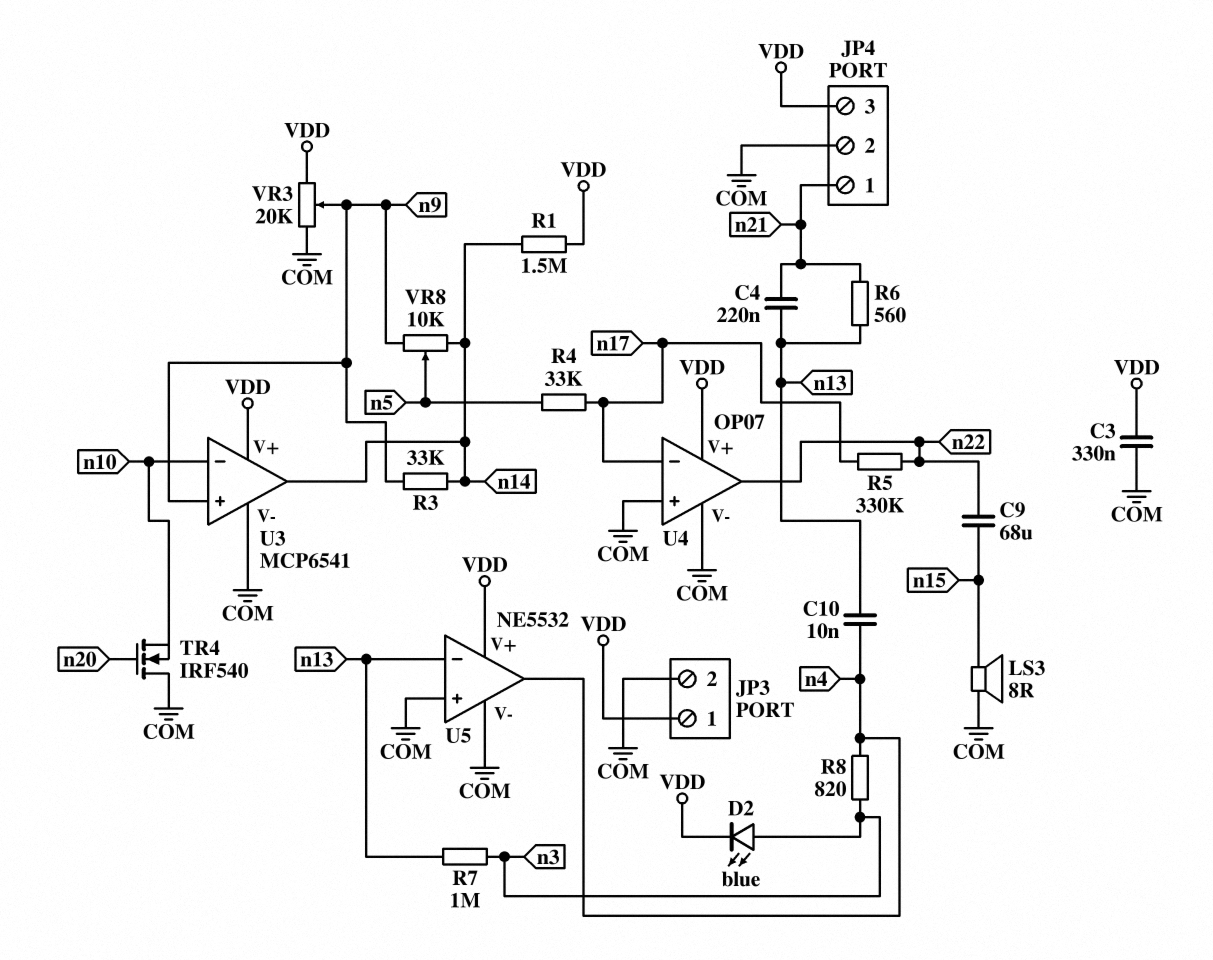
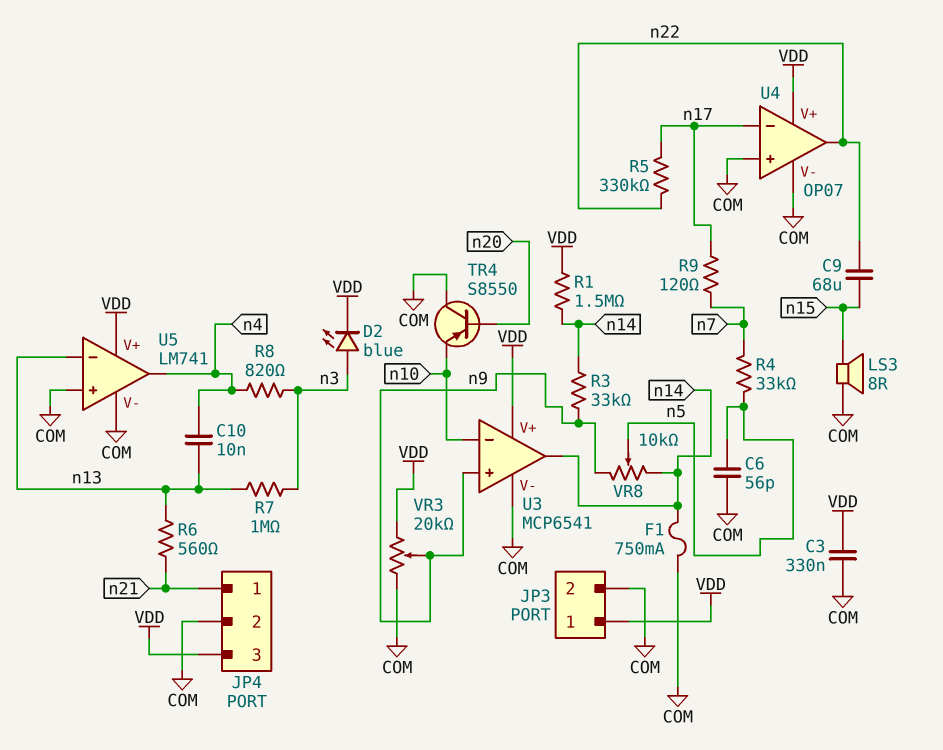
C4: 220nF (n13, n21) -> none
C6: none -> 56pF (COM, n5)
F1: none -> 750mA (COM, n14)
R4: 33k (n5, n17) -> 33k (n5, n7)
R9: none -> 120 (n7, n17)
TR4: NMOS IRF540 (G n20, D COM, S n10) -> PNP S8550 (B n20, C COM, E n10)
U5: NE5532 -> LM741

